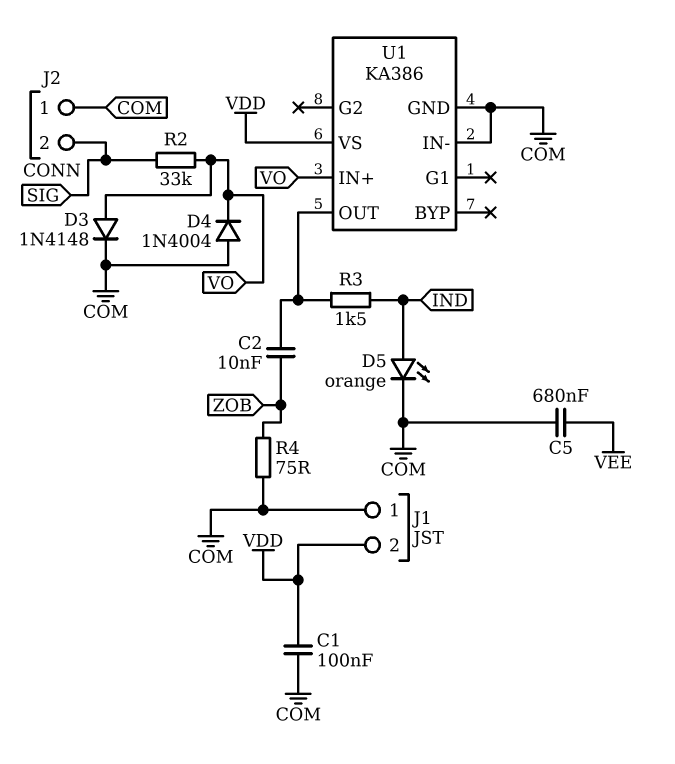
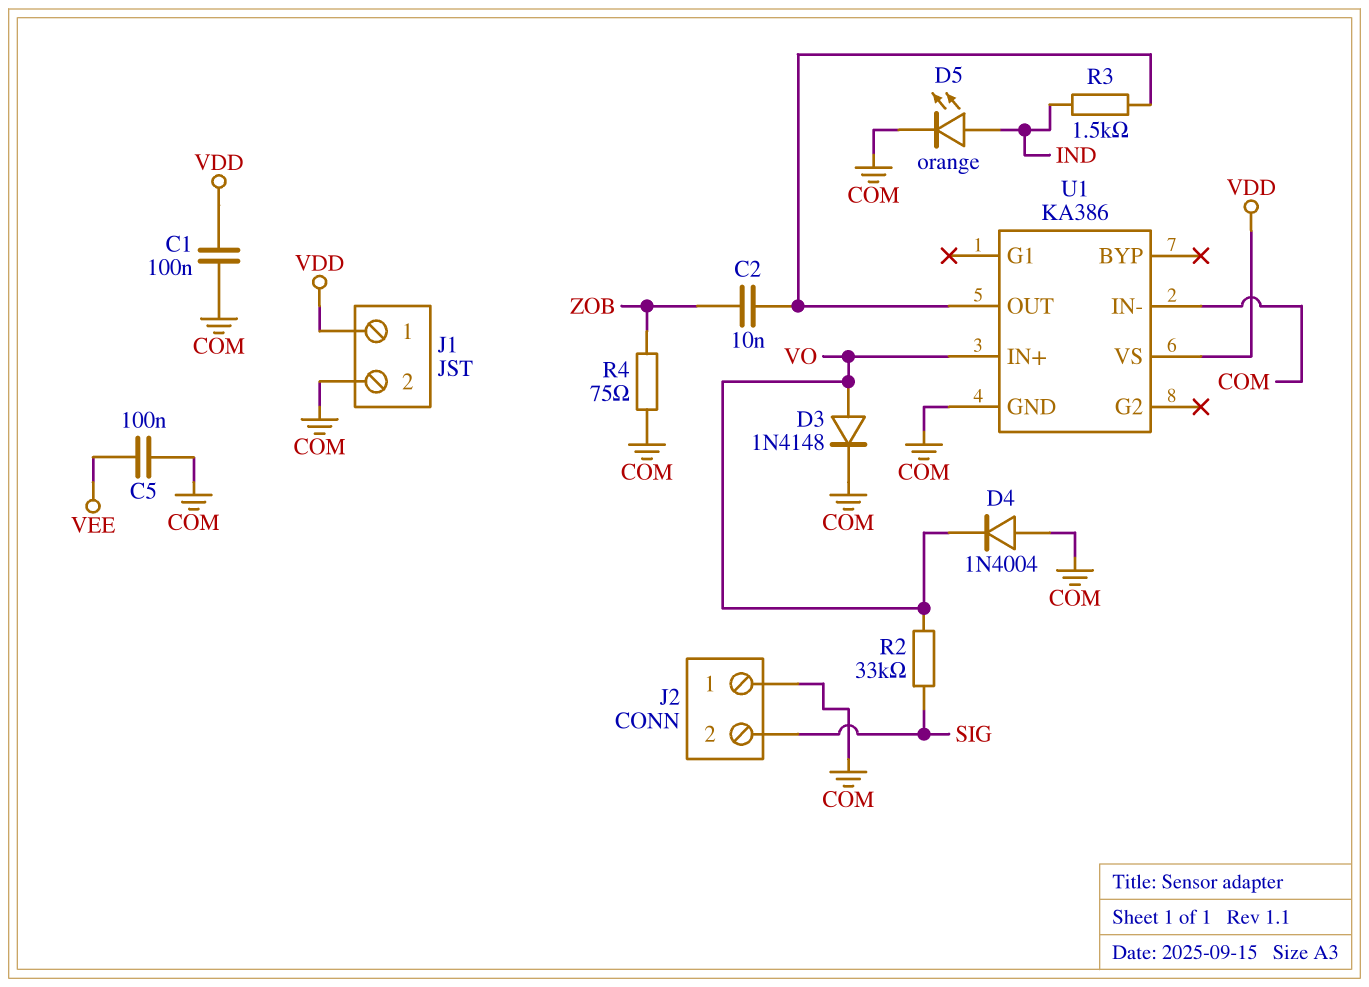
C5: 680nF (COM, VEE) -> 100nF (COM, VEE)
J1 pin 1: COM -> VDD
J1 pin 2: VDD -> COM

